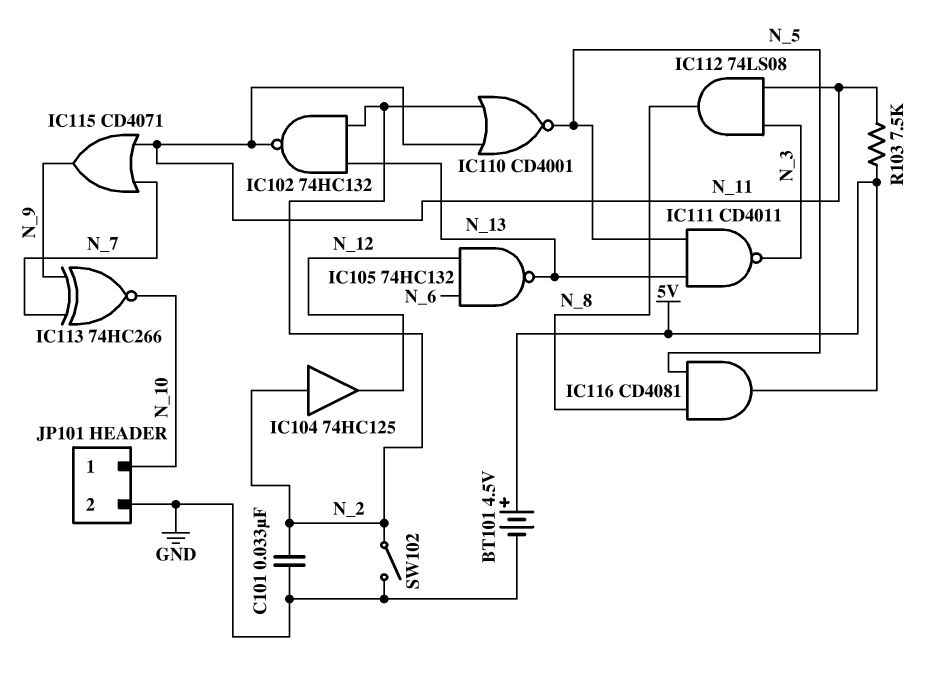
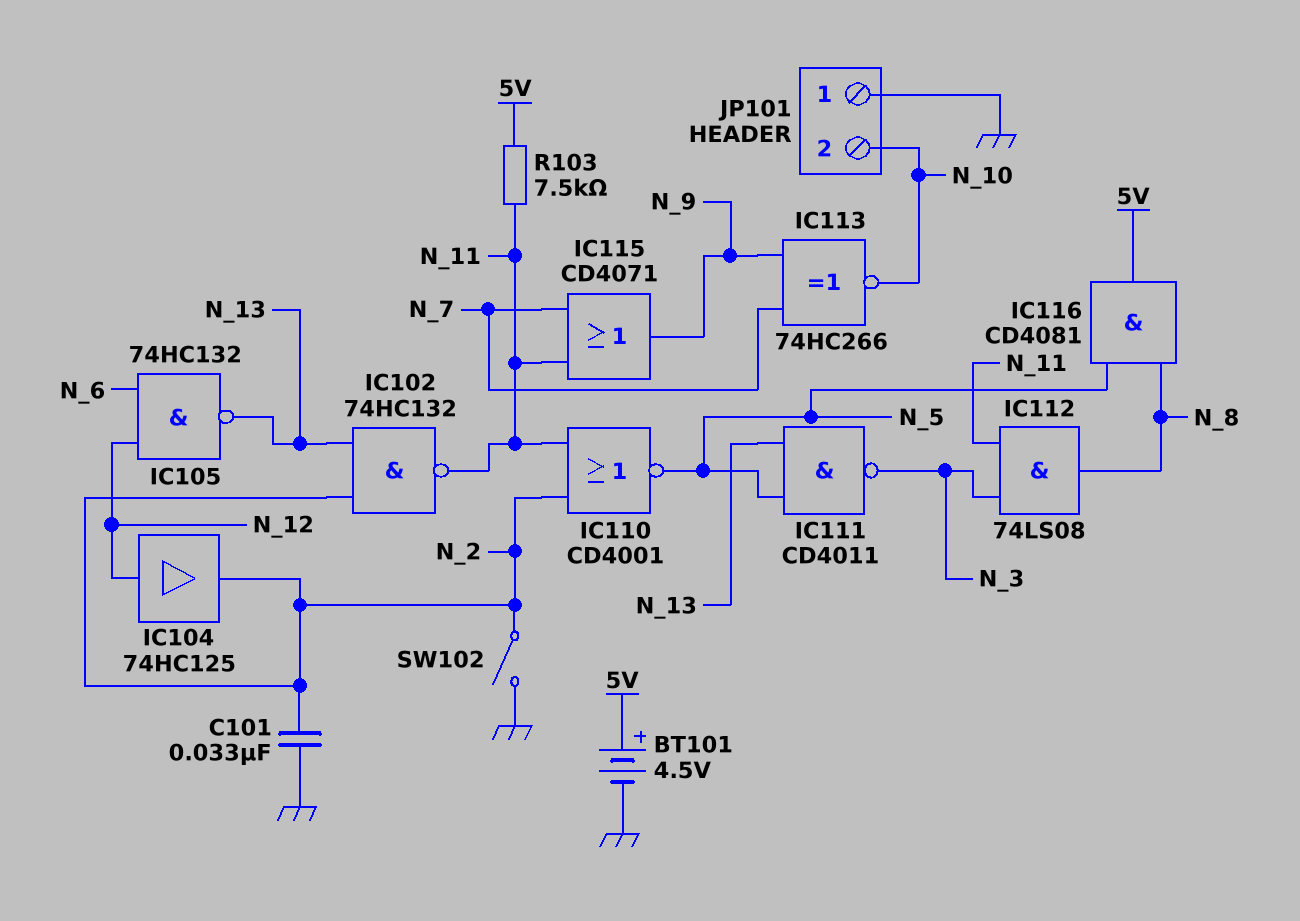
IC104: buffer 74HC125 (in N_2, out N_12) -> buffer 74HC125 (in N_12, out N_2)
JP101 pin 1: N_10 -> GND
JP101 pin 2: GND -> N_10

